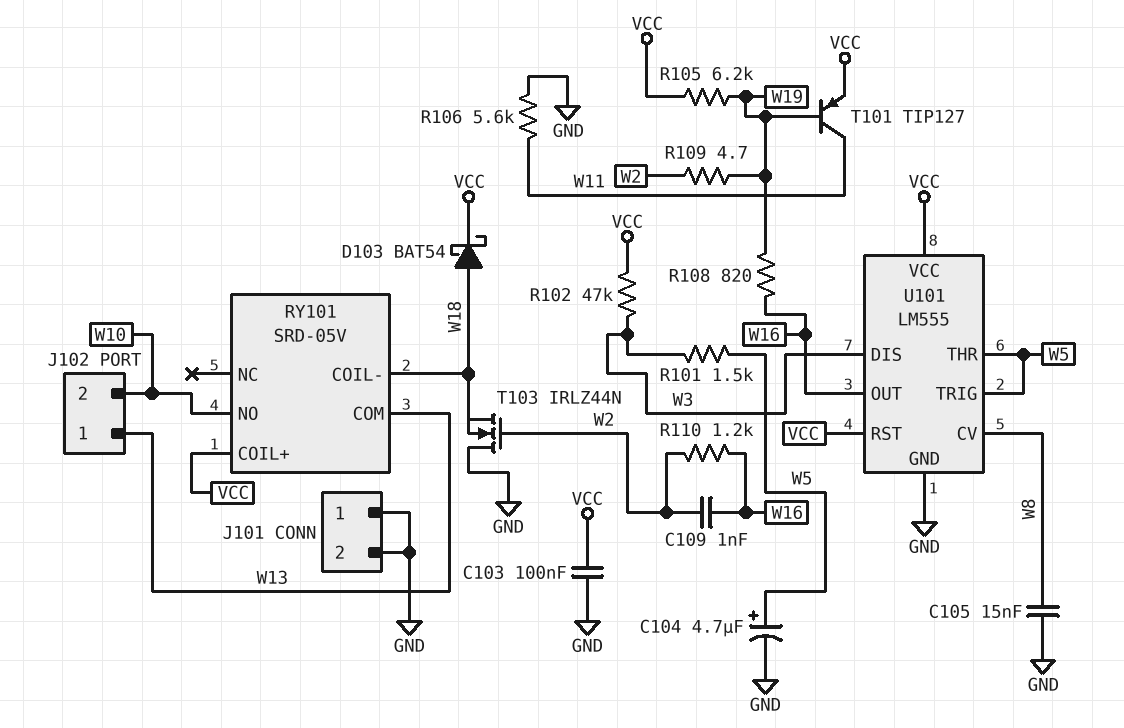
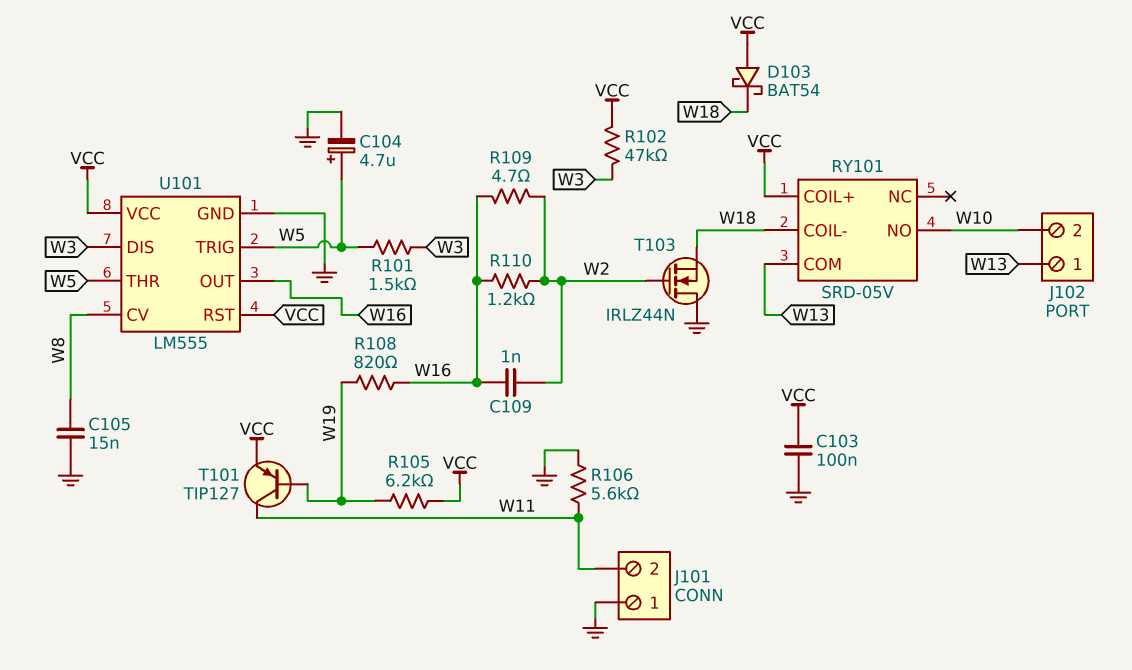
D103: schottky BAT54 (A W18, K VCC) -> schottky BAT54 (A VCC, K W18)
J101 pin 2: GND -> W11
R109: 4.7 (W2, W19) -> 4.7 (W2, W16)

